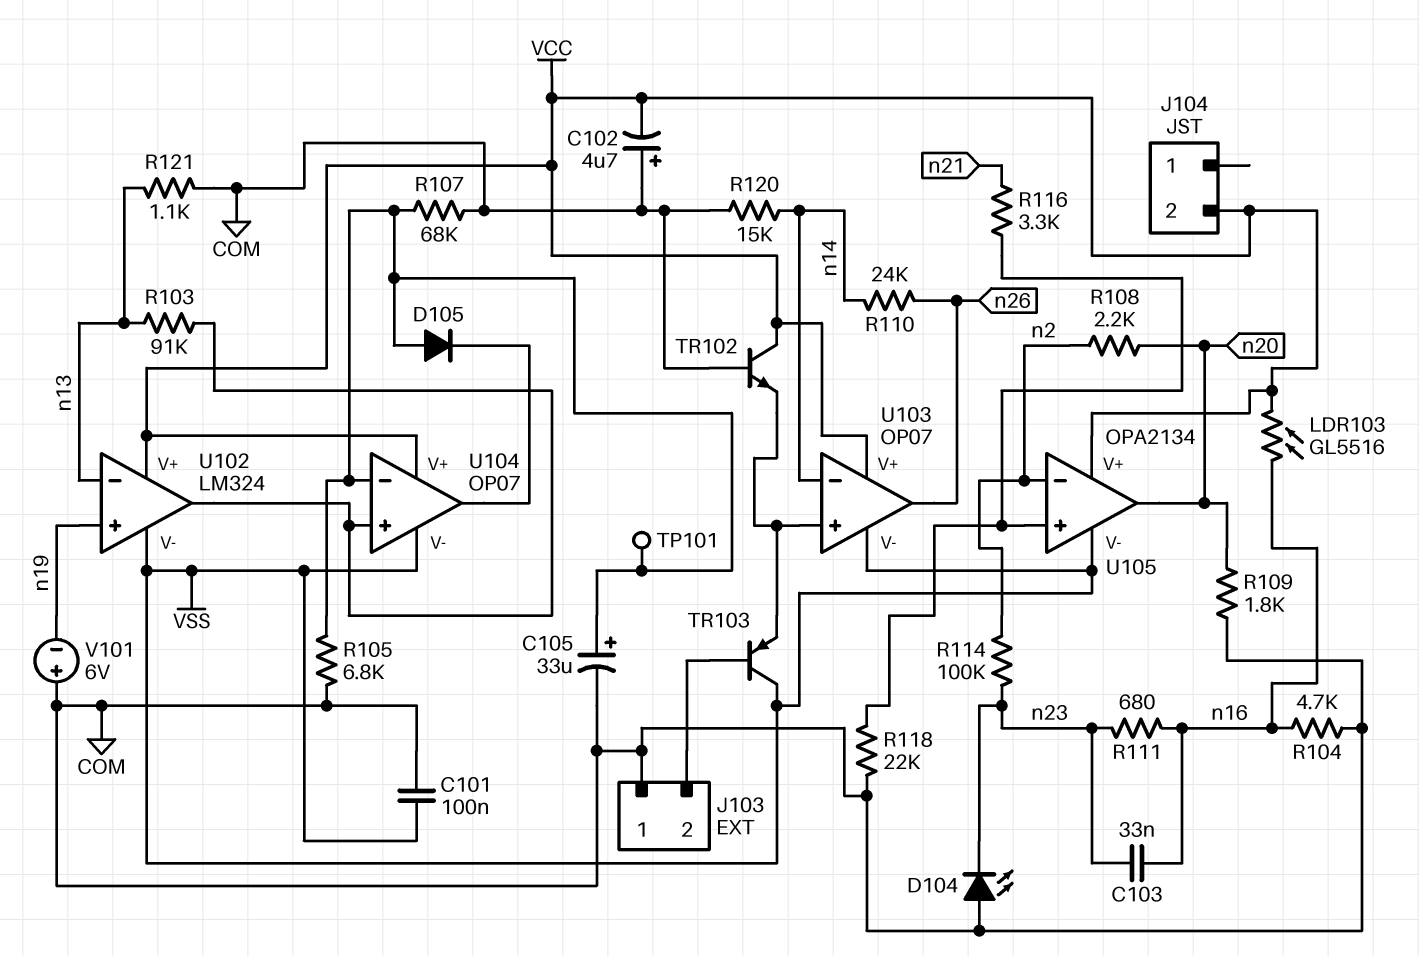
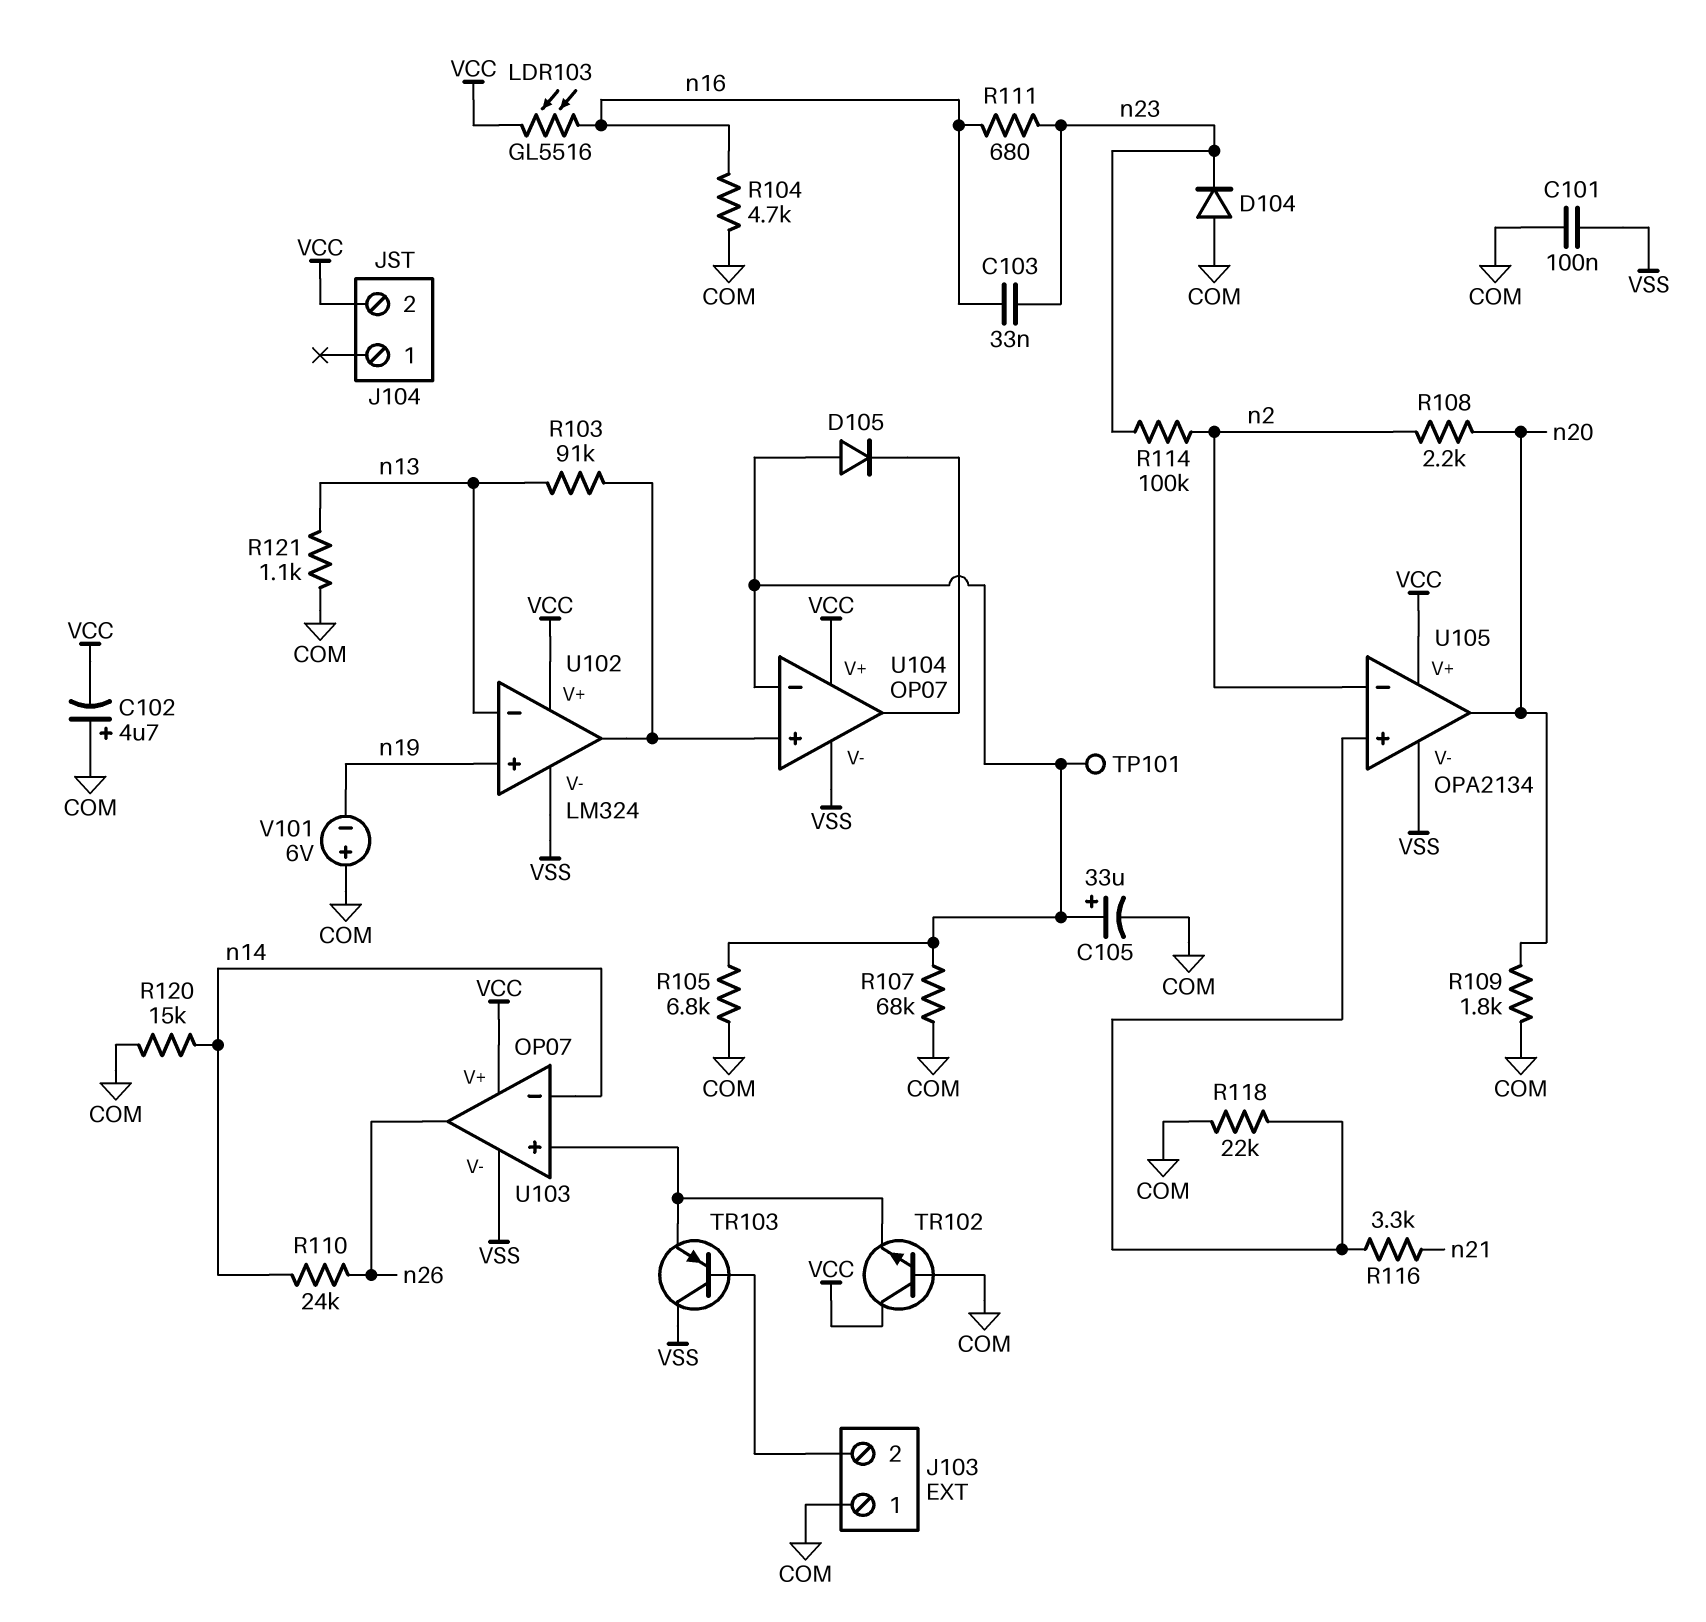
D104: LED (A COM, K n23) -> diode (A COM, K n23)

